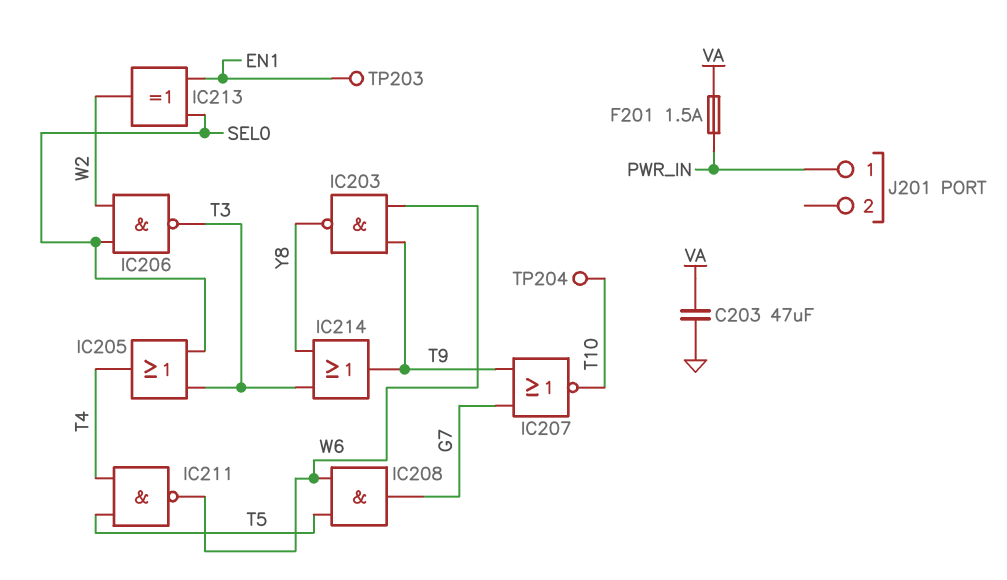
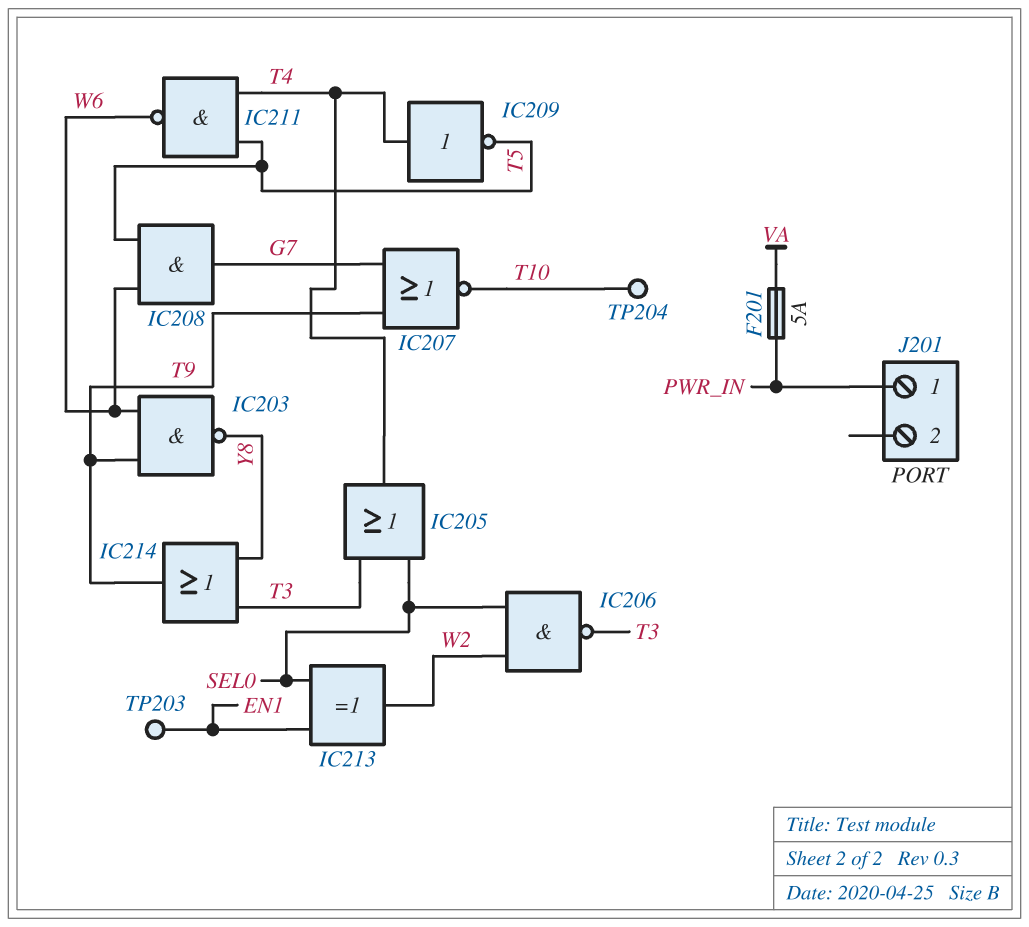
C203: 47uF (GND, VA) -> none
F201: 1.5A (PWR_IN, VA) -> 5A (PWR_IN, VA)
IC209: none -> NOT (in T4, out T5)

